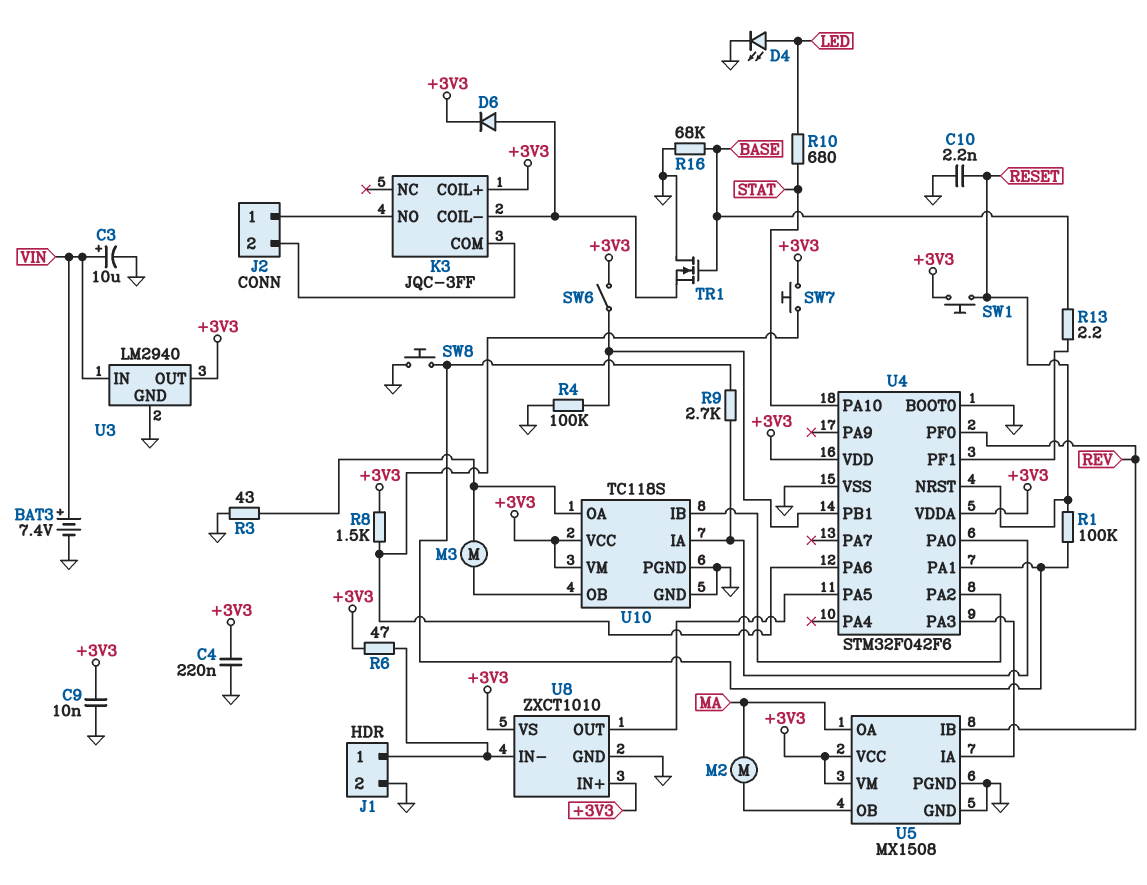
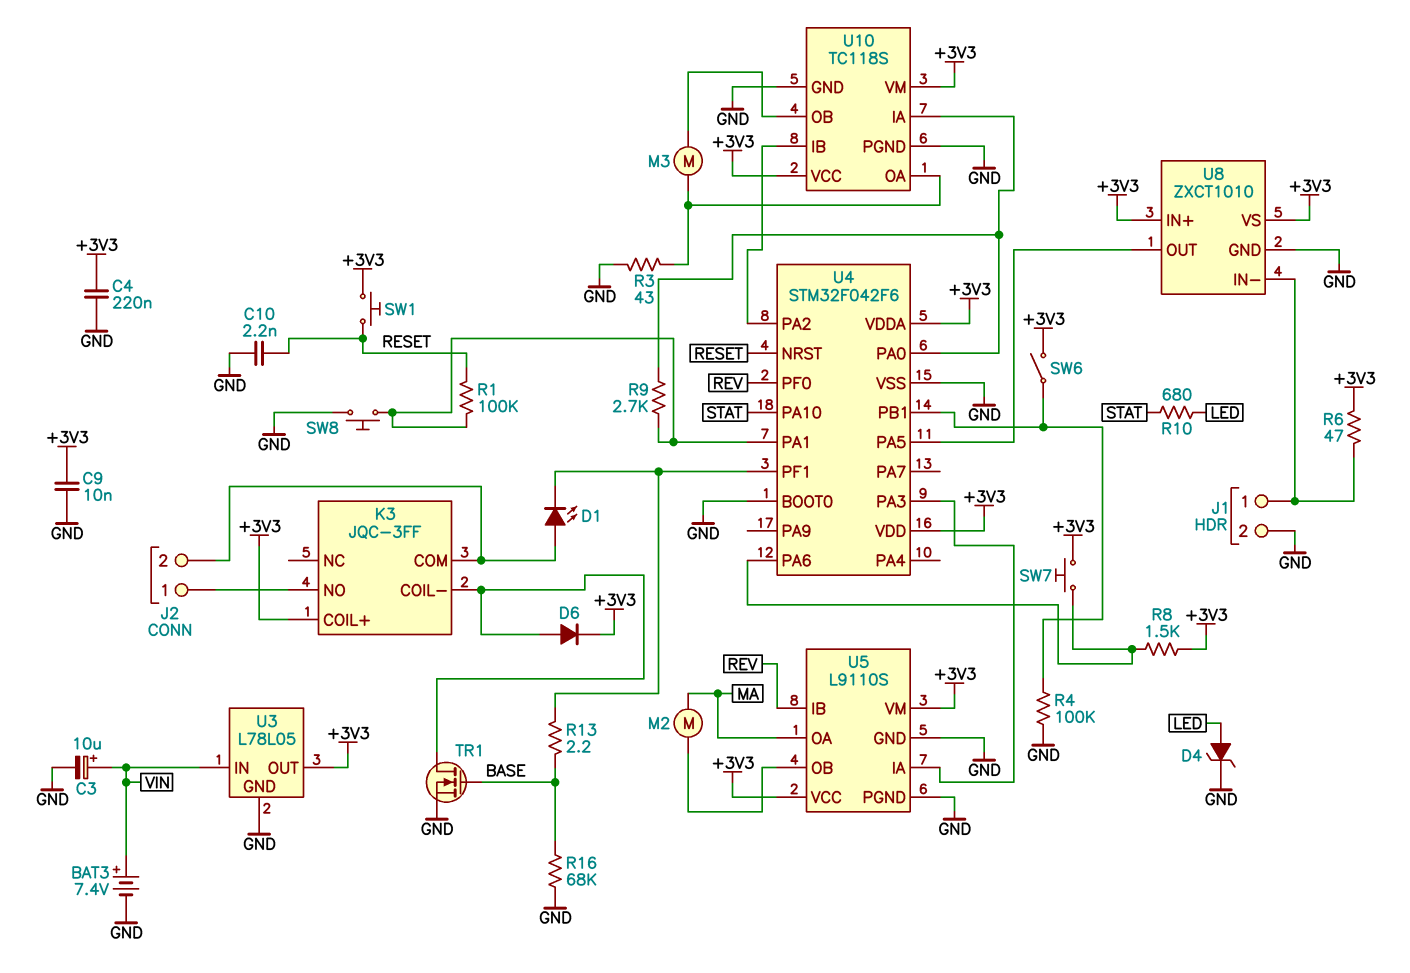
D1: none -> LED (A J2/2, K U4/PF1)
D4: LED (A LED, K GND) -> zener (A LED, K GND)
TR1: NMOS (G BASE, D GND, S K3/COIL-) -> NMOS (G BASE, D K3/COIL-, S GND)
U3: LM2940 -> L78L05
U5: MX1508 -> L9110S

